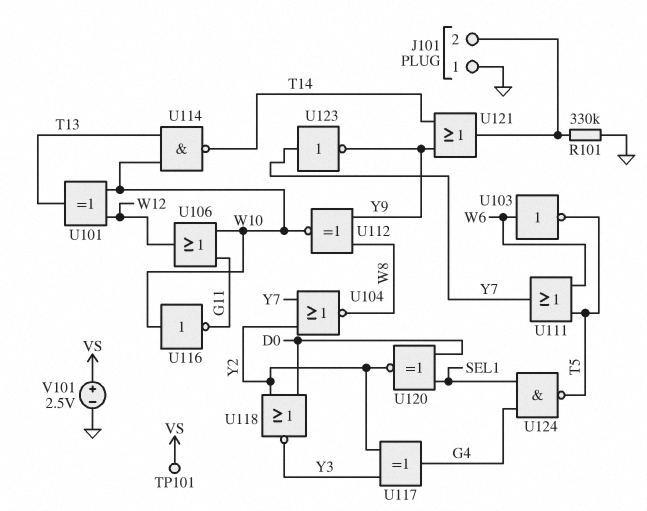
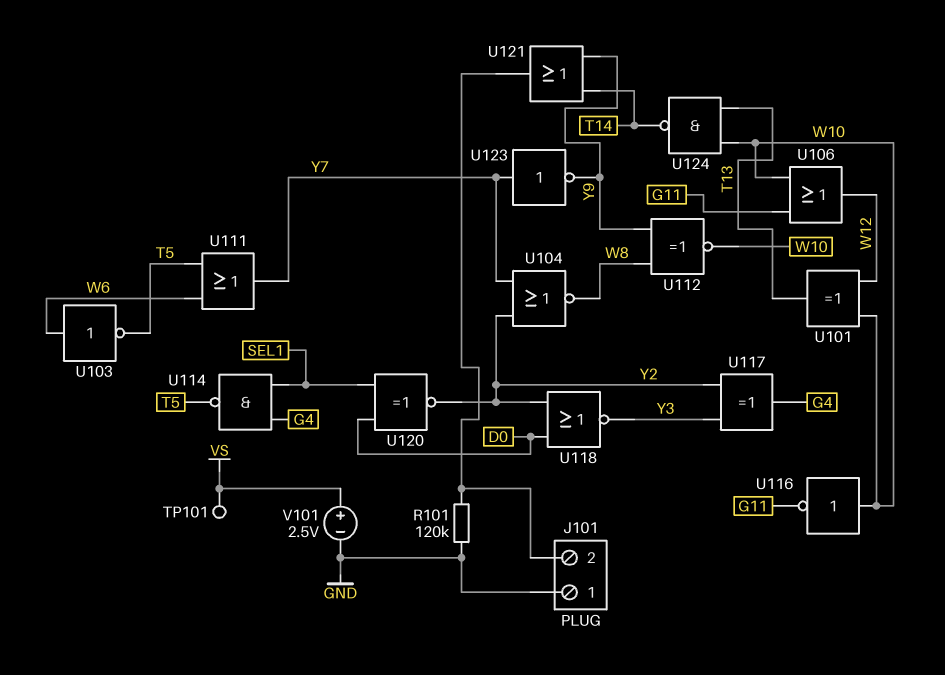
R101: 330k (GND, J101/2) -> 120k (GND, J101/2)
U114: NAND (in T13, in W10, out T14) -> NAND (in G4, in SEL1, out T5)
U124: NAND (in G4, in SEL1, out T5) -> NAND (in T13, in W10, out T14)

